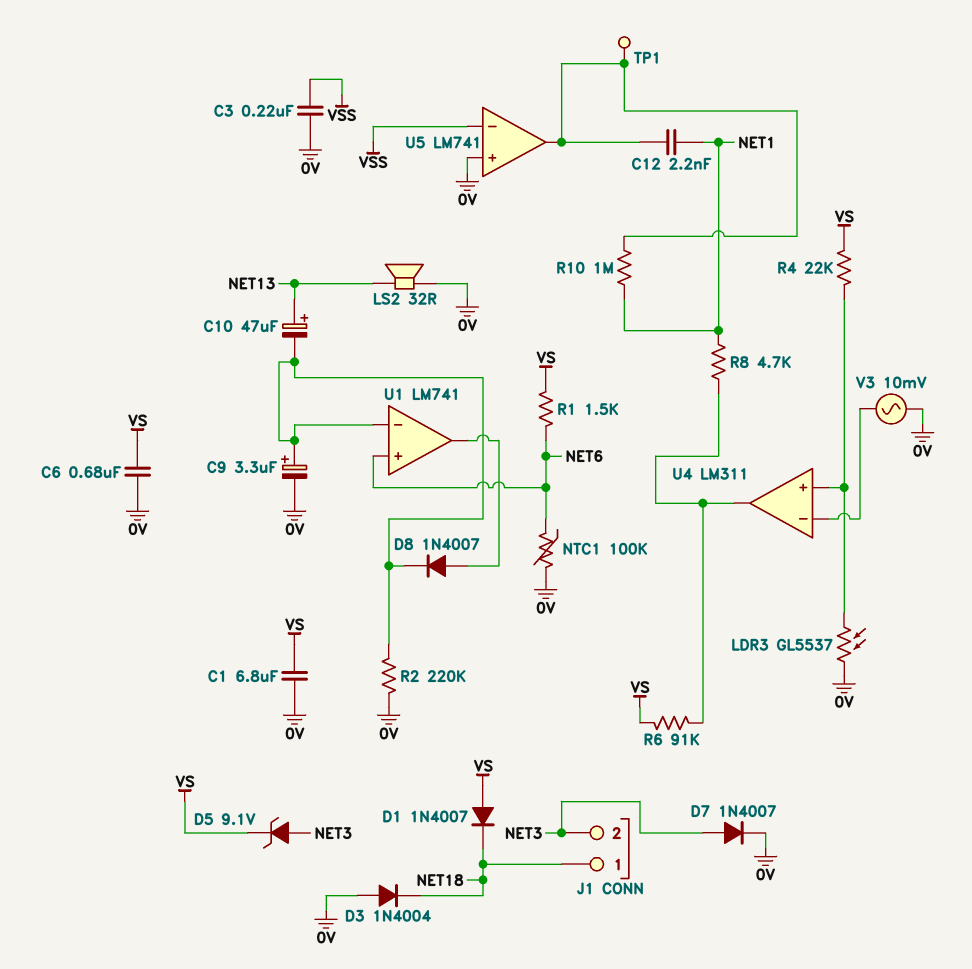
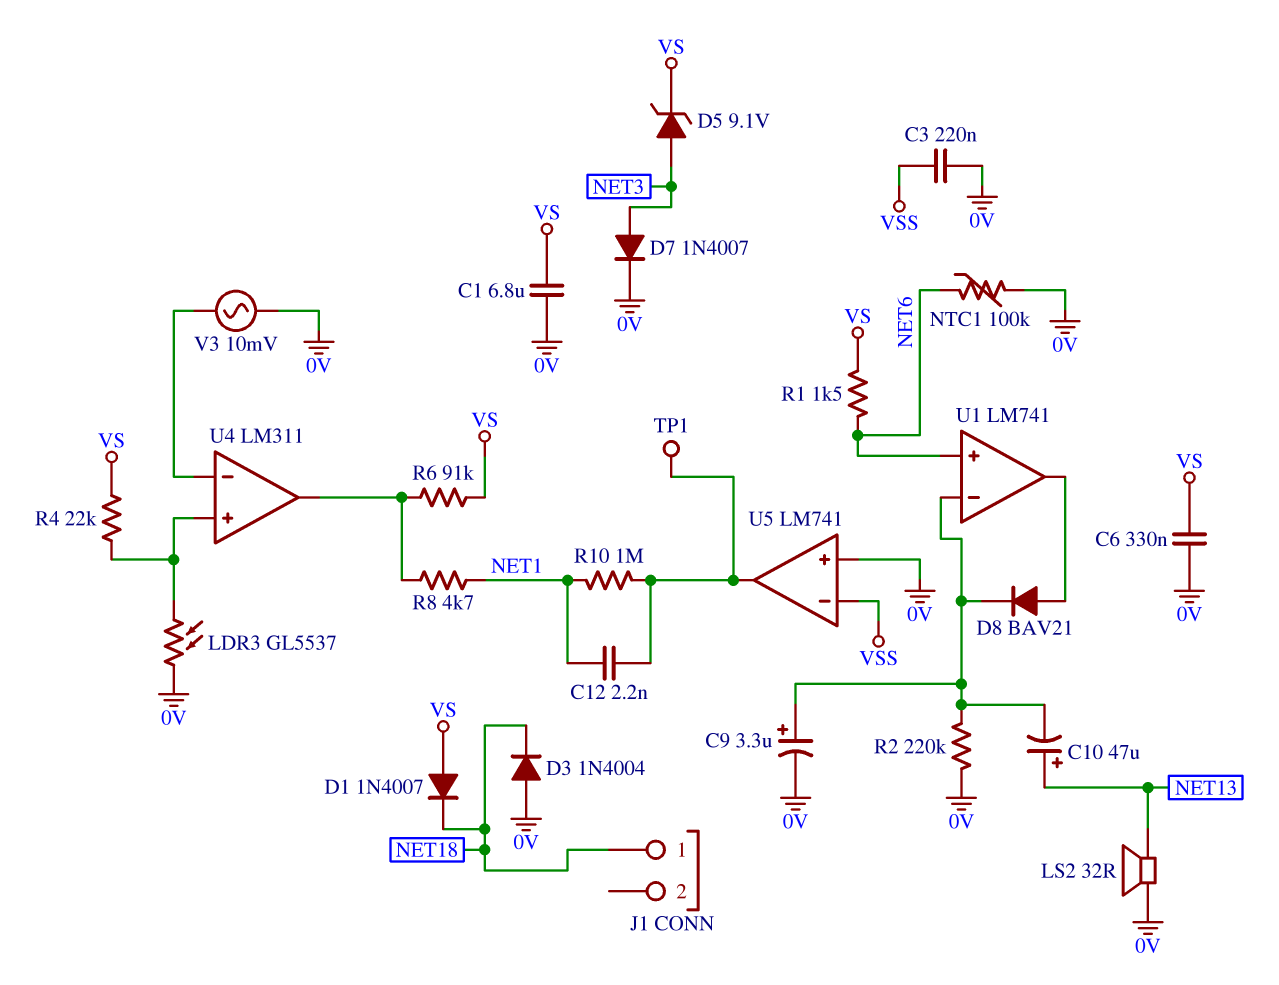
C6: 680nF (0V, VS) -> 330nF (0V, VS)
D8: diode 1N4007 (A U1/out, K U1/in-) -> diode BAV21 (A U1/out, K U1/in-)
J1 pin 2: NET3 -> none

